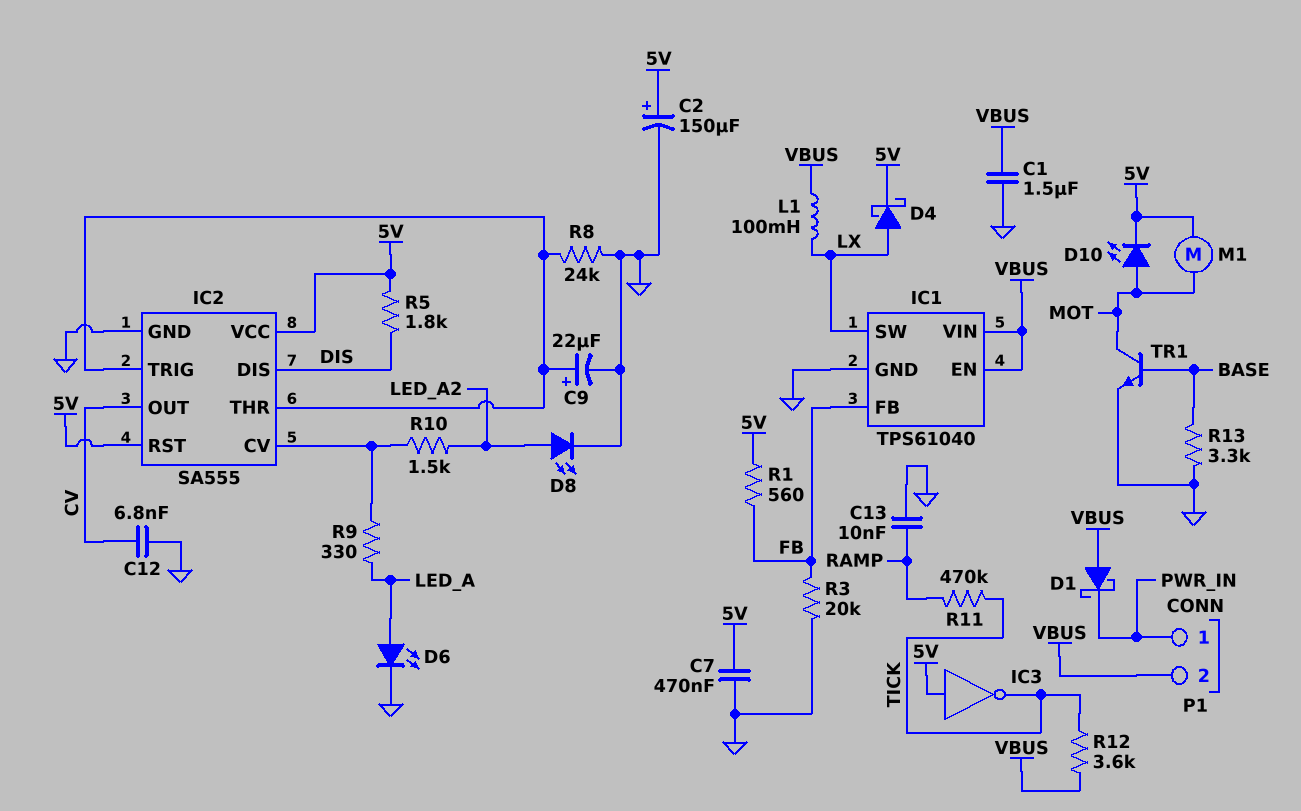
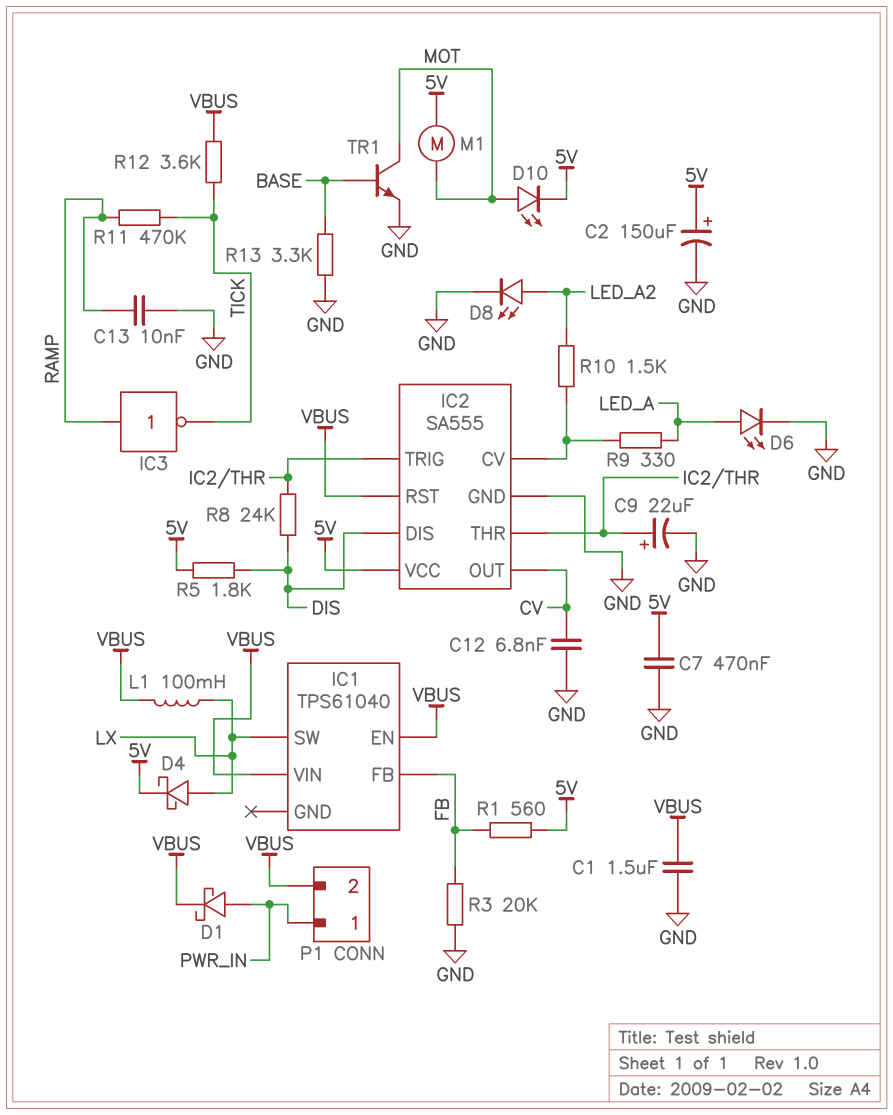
D1: schottky (A VBUS, K PWR_IN) -> schottky (A PWR_IN, K VBUS)
IC1 pin GND: GND -> none
IC2 pin RST: 5V -> VBUS
IC3: NOT (in 5V, out TICK) -> NOT (in RAMP, out TICK)
R8: 24k (GND, IC2/THR) -> 24k (DIS, IC2/THR)

